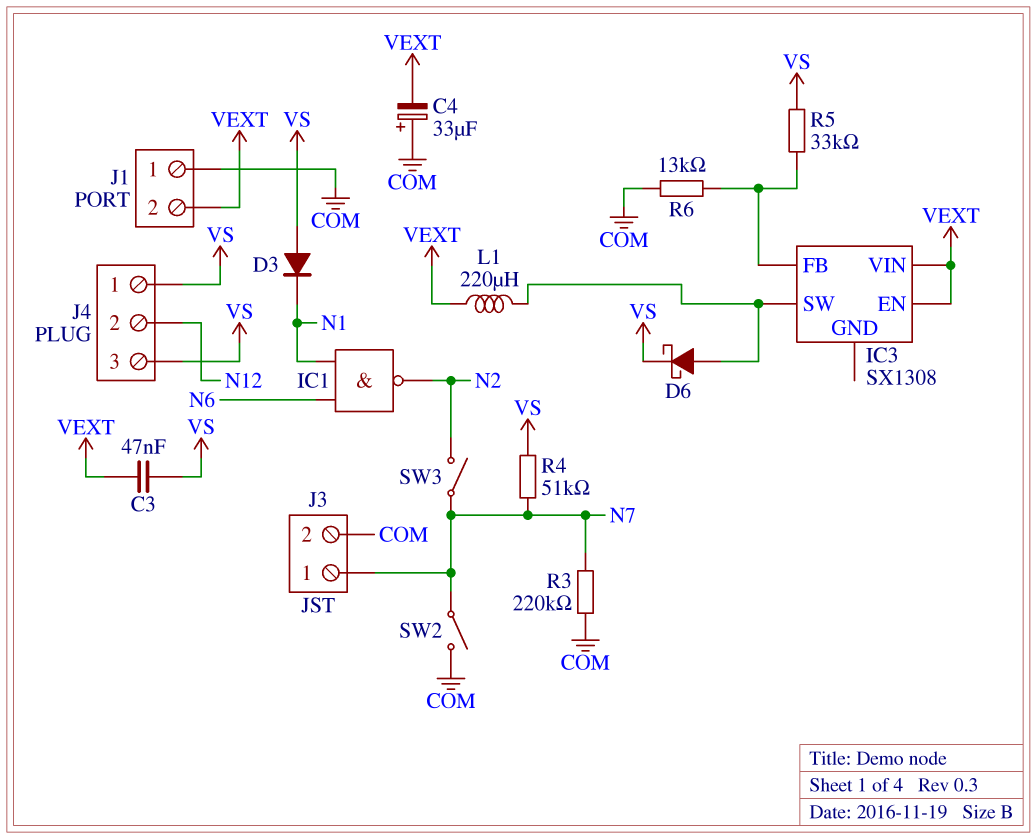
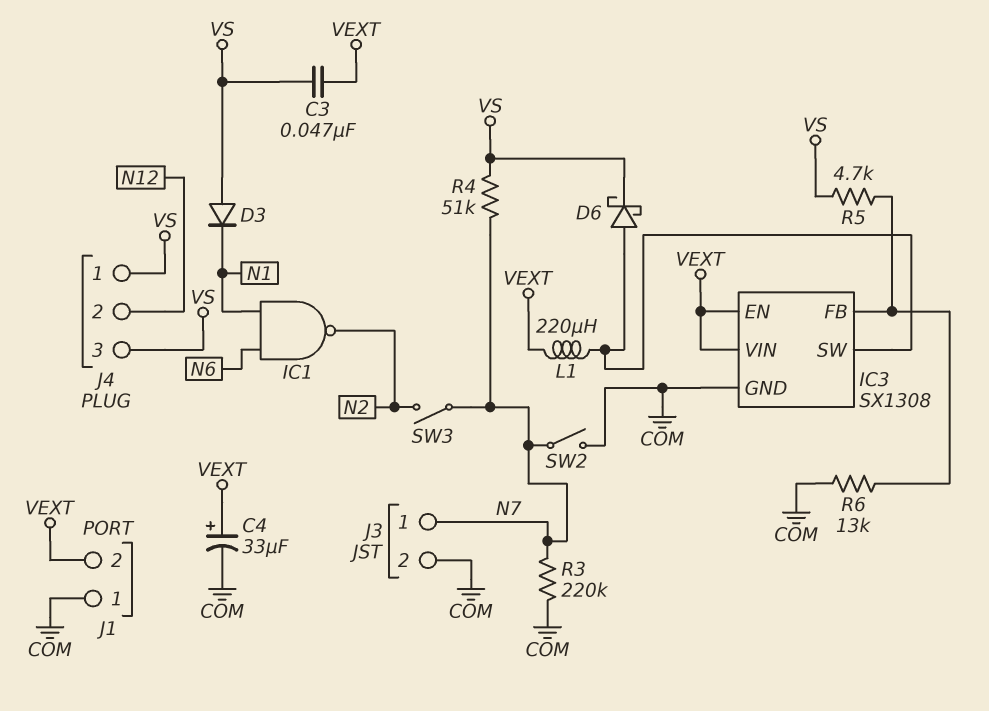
C4: 33uF (plus COM, minus VEXT) -> 33uF (plus VEXT, minus COM)
IC3 pin GND: none -> COM
R5: 33k (IC3/FB, VS) -> 4.7k (IC3/FB, VS)

